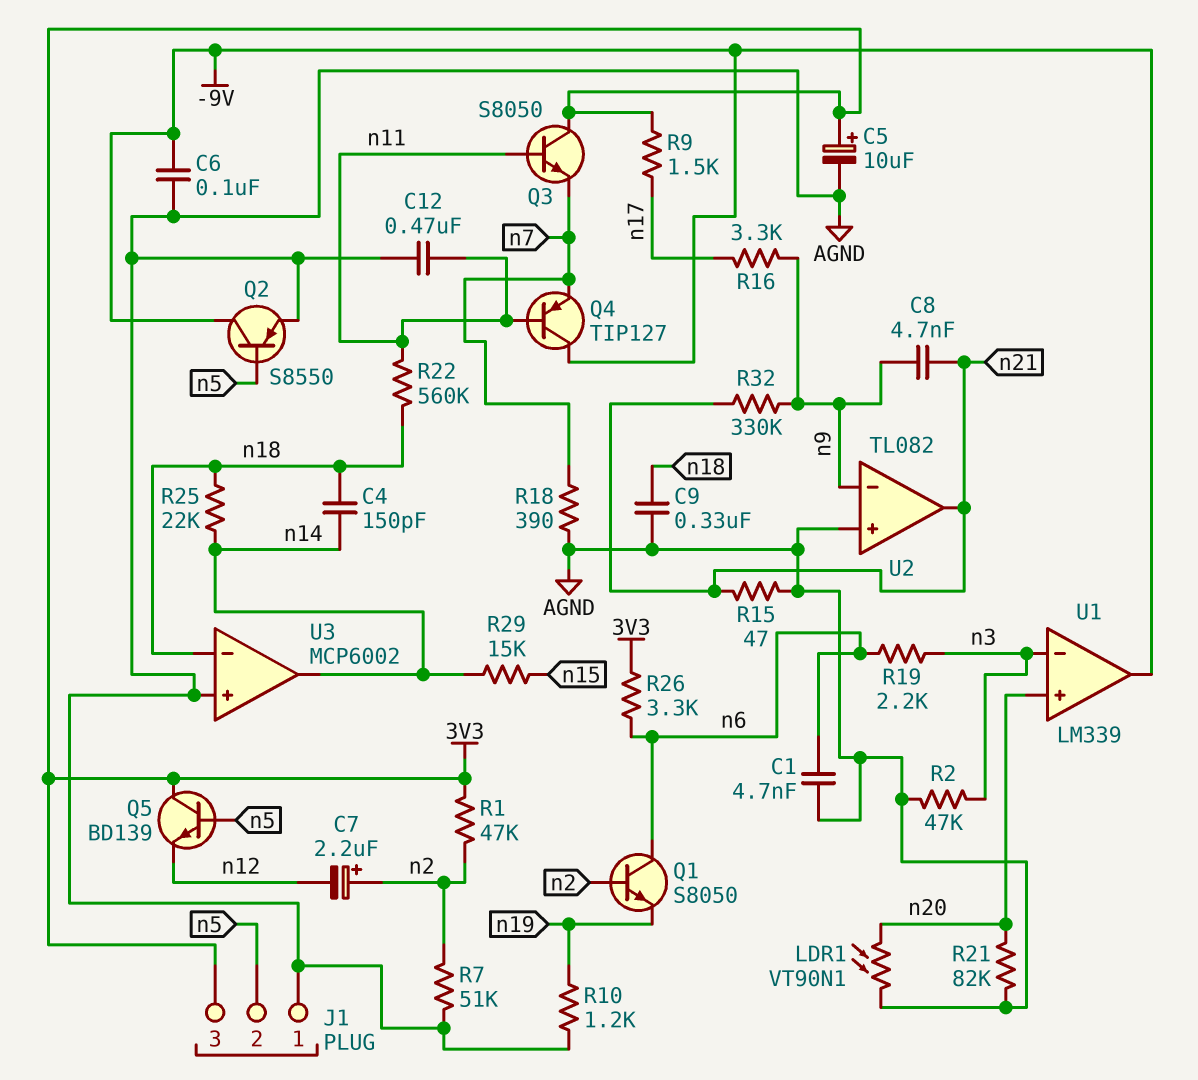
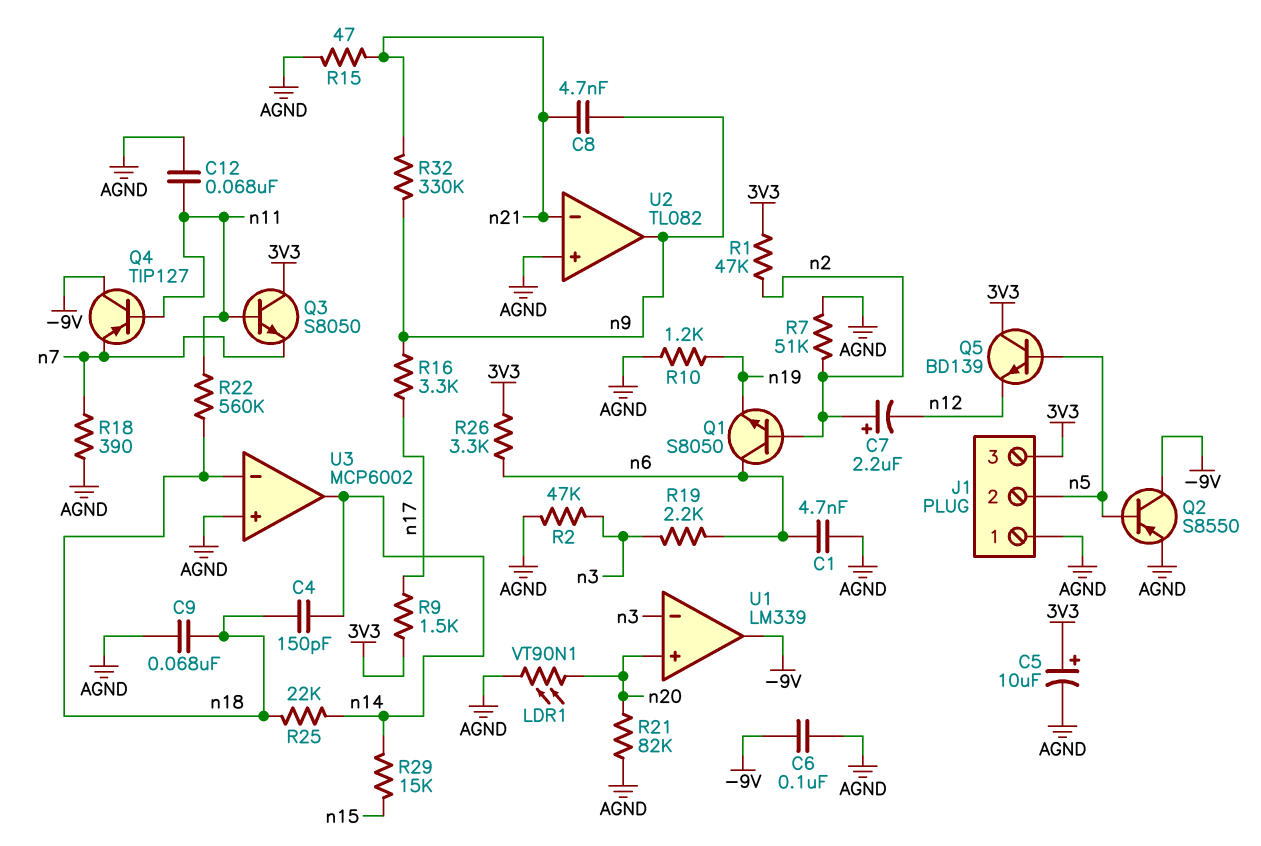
C9: 330nF (AGND, n18) -> 68nF (AGND, n18)
C12: 470nF (AGND, n11) -> 68nF (AGND, n11)
U2 pin in-: n9 -> n21
U2 pin out: n21 -> n9

